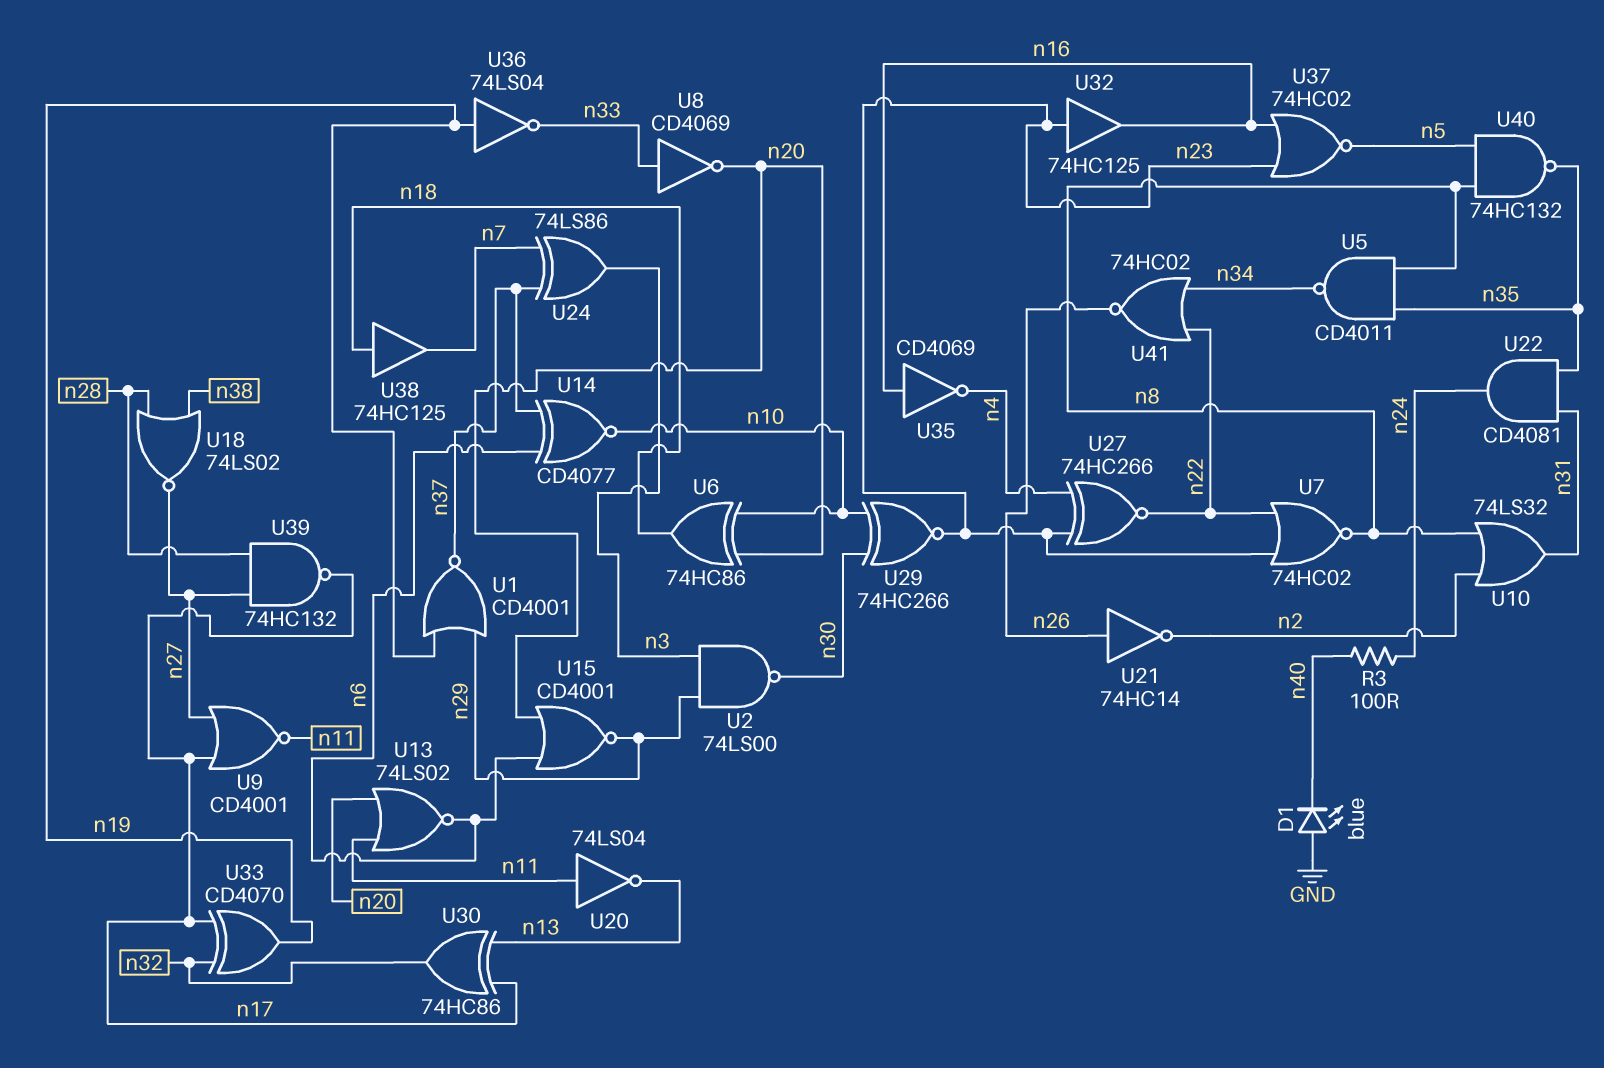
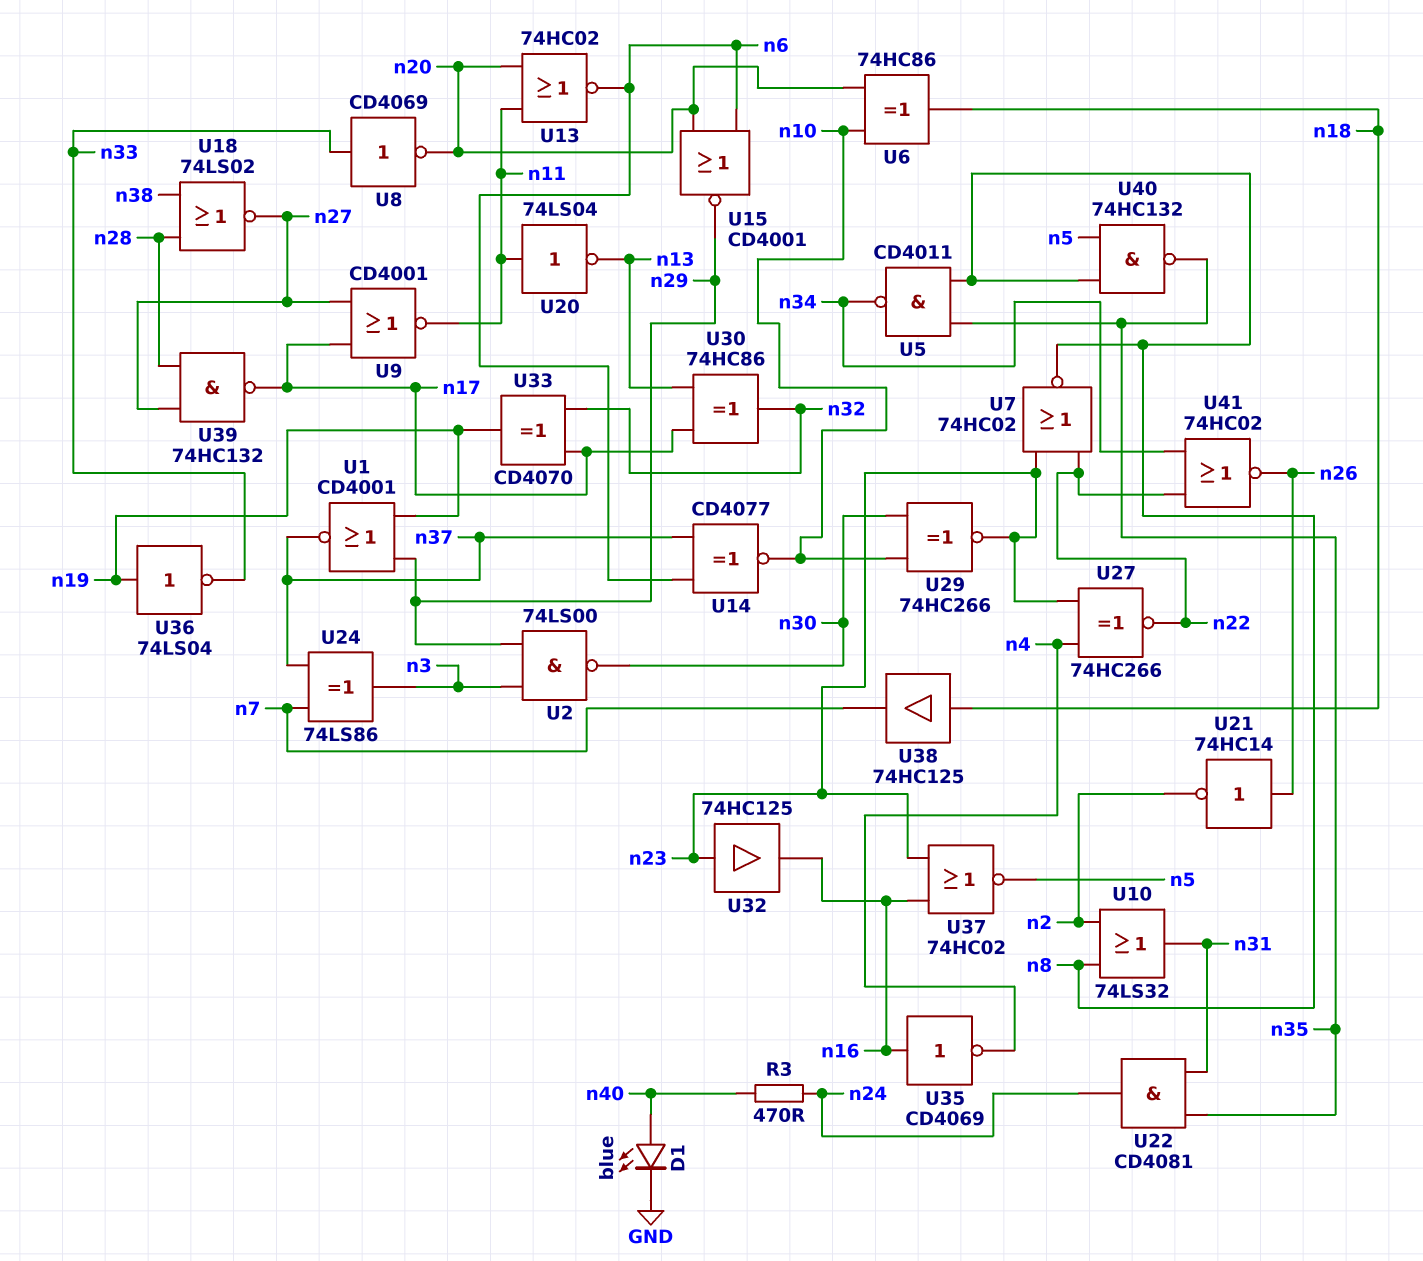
D1: LED blue (A GND, K n40) -> LED blue (A n40, K GND)
R3: 100 (n24, n40) -> 470 (n24, n40)
U13: NOR 74LS02 (in n11, in n20, out n6) -> NOR 74HC02 (in n11, in n20, out n6)

